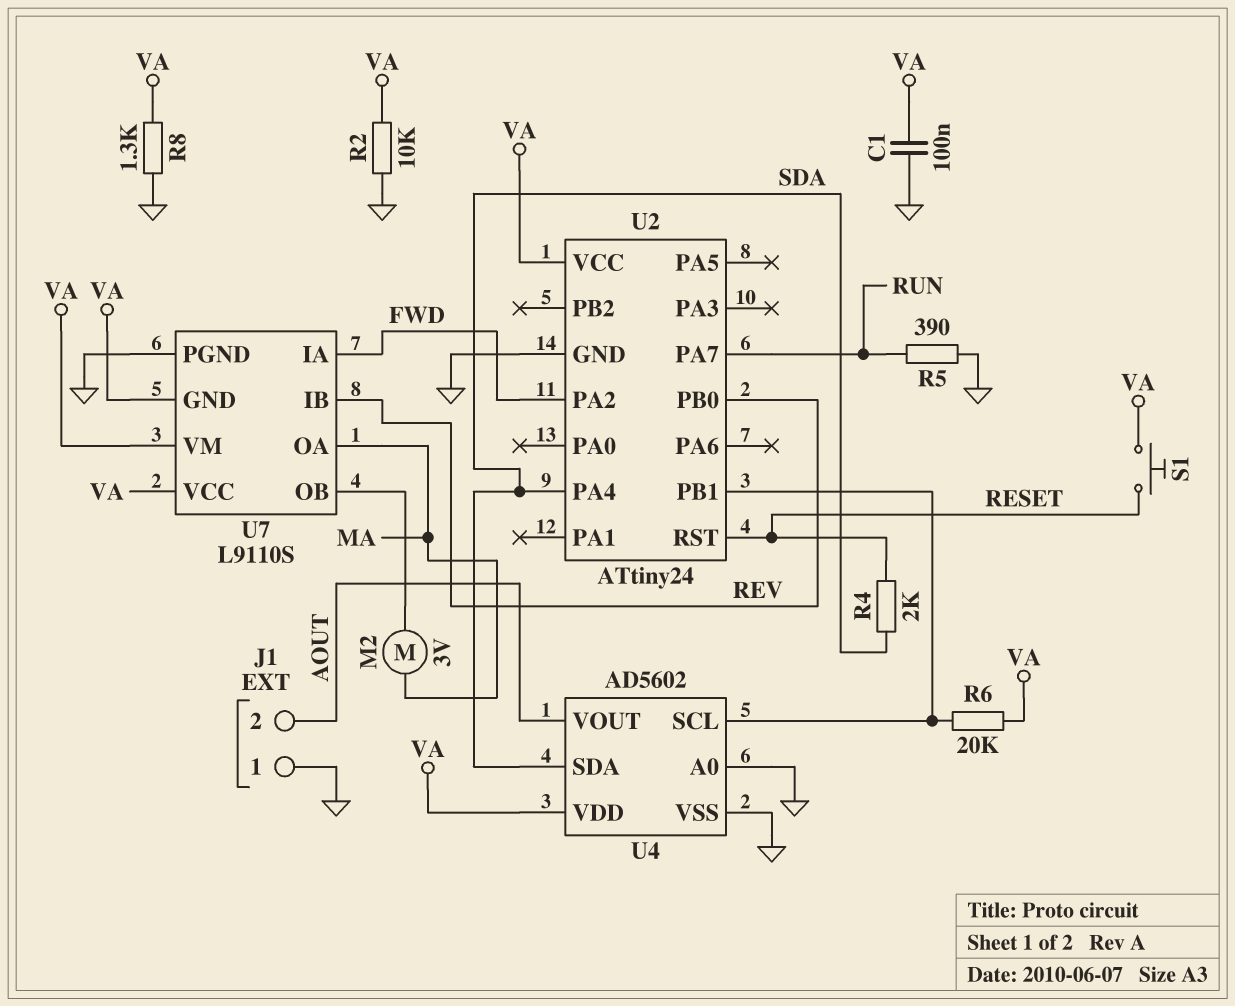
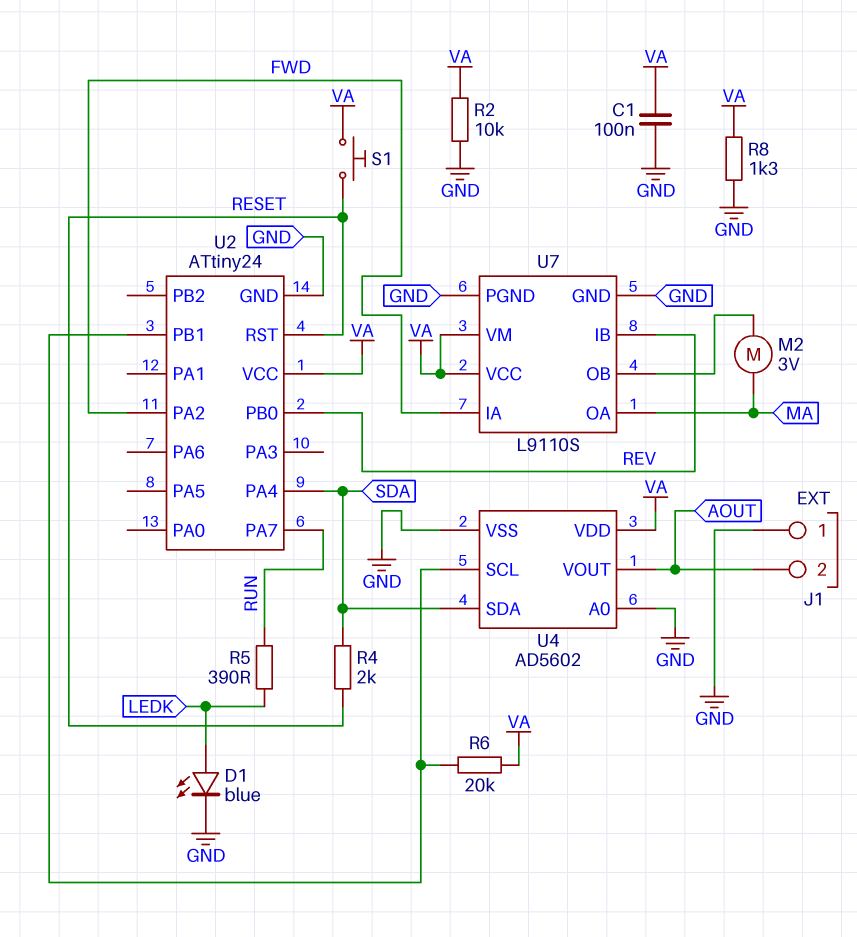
D1: none -> LED blue (A LEDK, K GND)
R5: 390 (GND, RUN) -> 390 (LEDK, RUN)
U7 pin GND: VA -> GND

